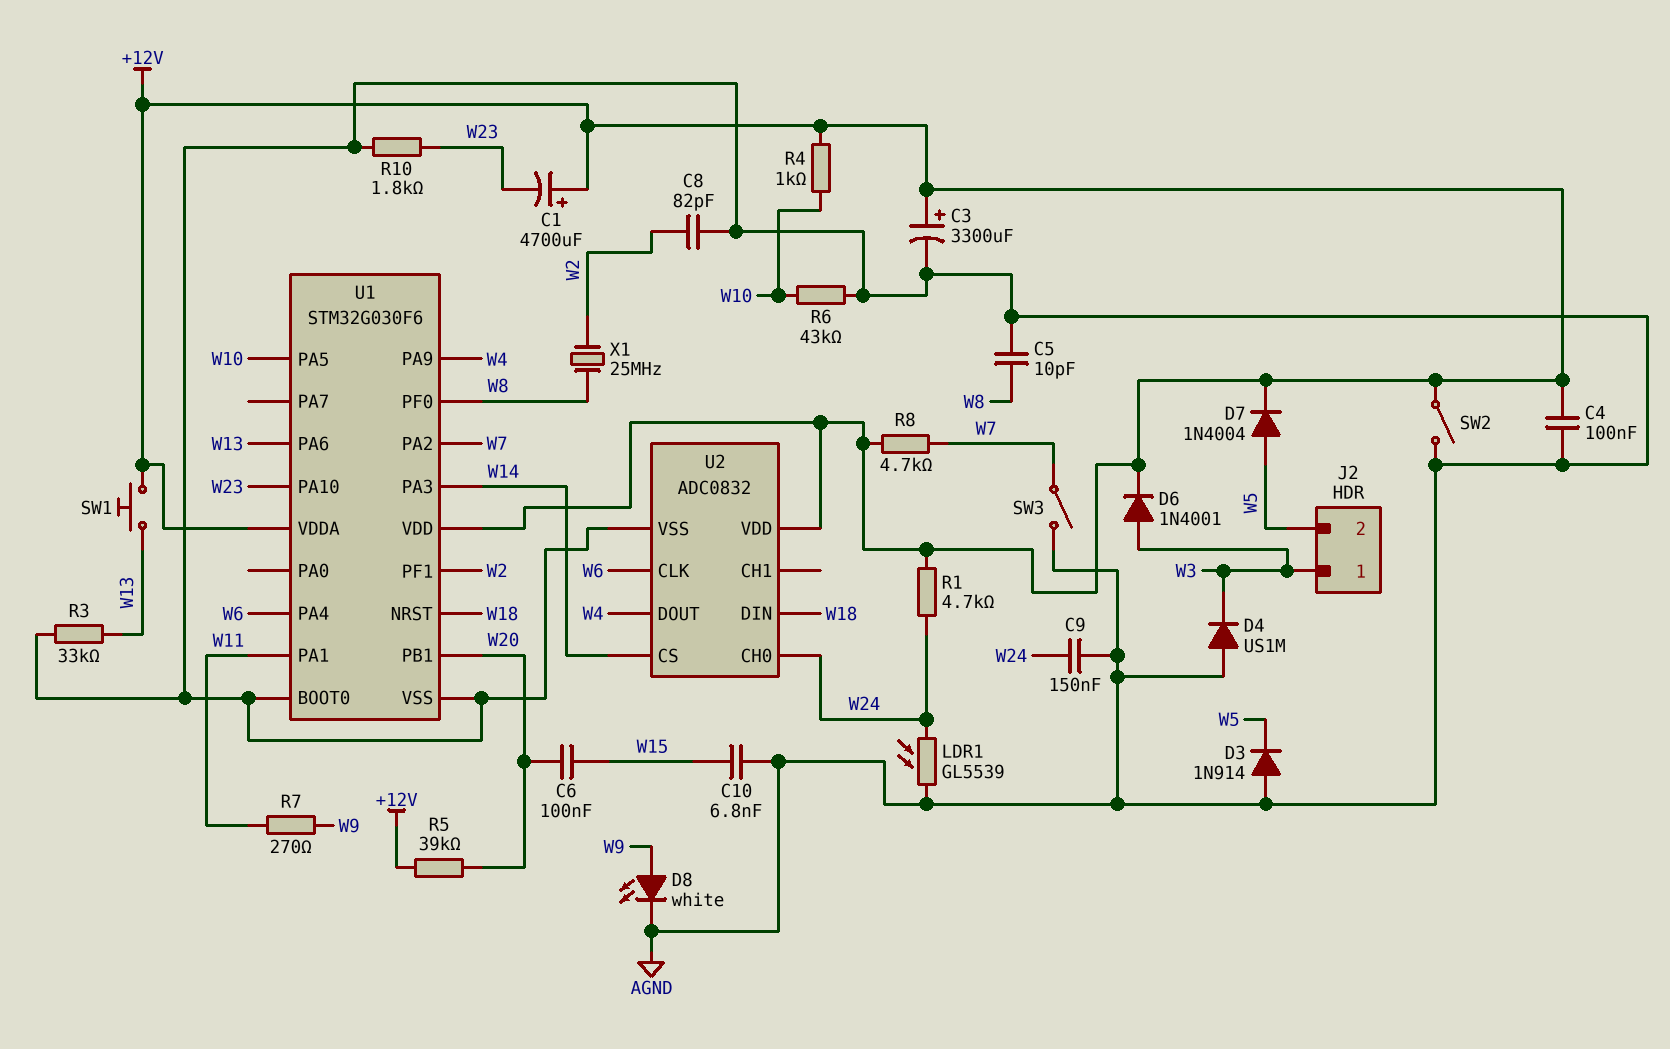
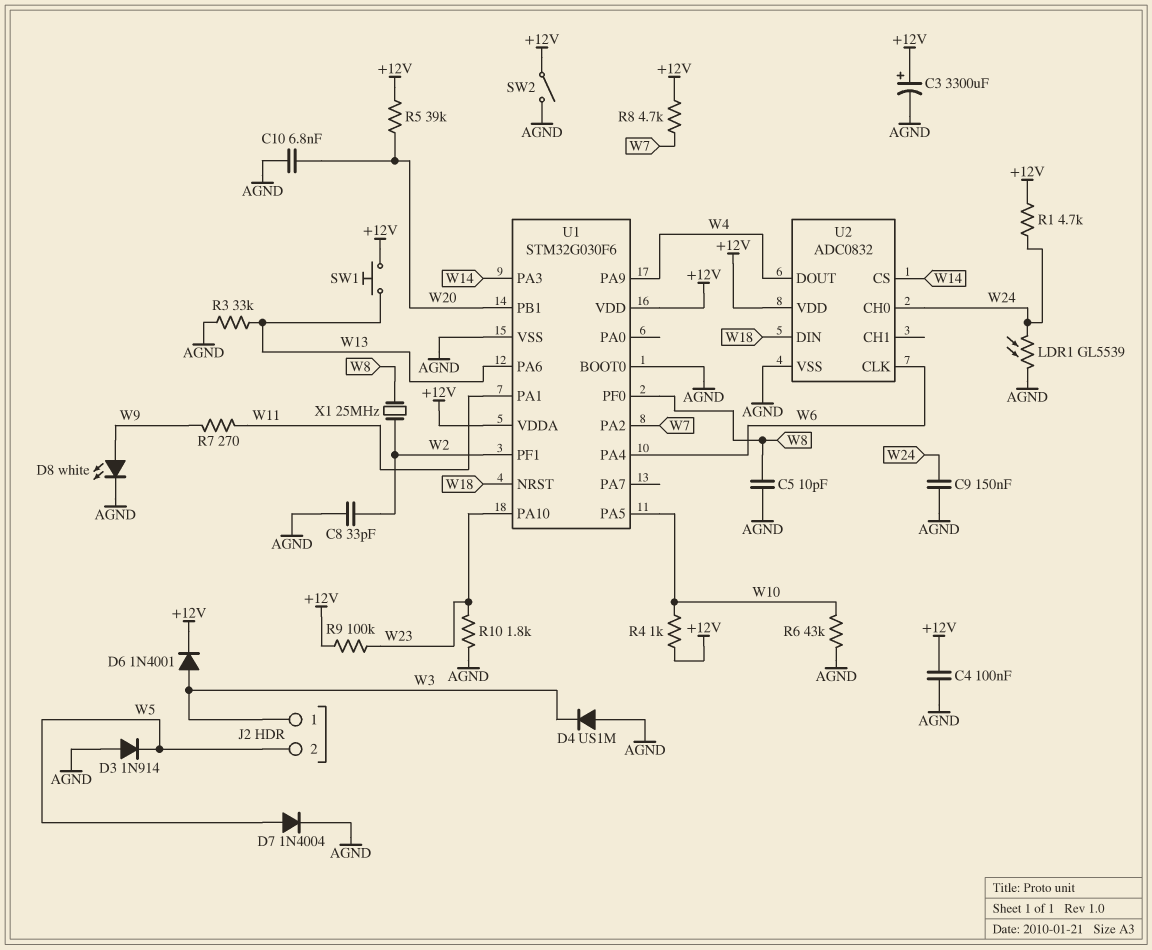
C1: 4700uF (plus +12V, minus W23) -> none
C6: 100nF (W15, W20) -> none
C8: 82pF (AGND, W2) -> 33pF (AGND, W2)
C10: 6.8nF (AGND, W15) -> 6.8nF (AGND, W20)
D7: diode 1N4004 (A W5, K +12V) -> diode 1N4004 (A W5, K AGND)
R9: none -> 100k (+12V, W23)
SW3: switch (AGND, W7) -> none

